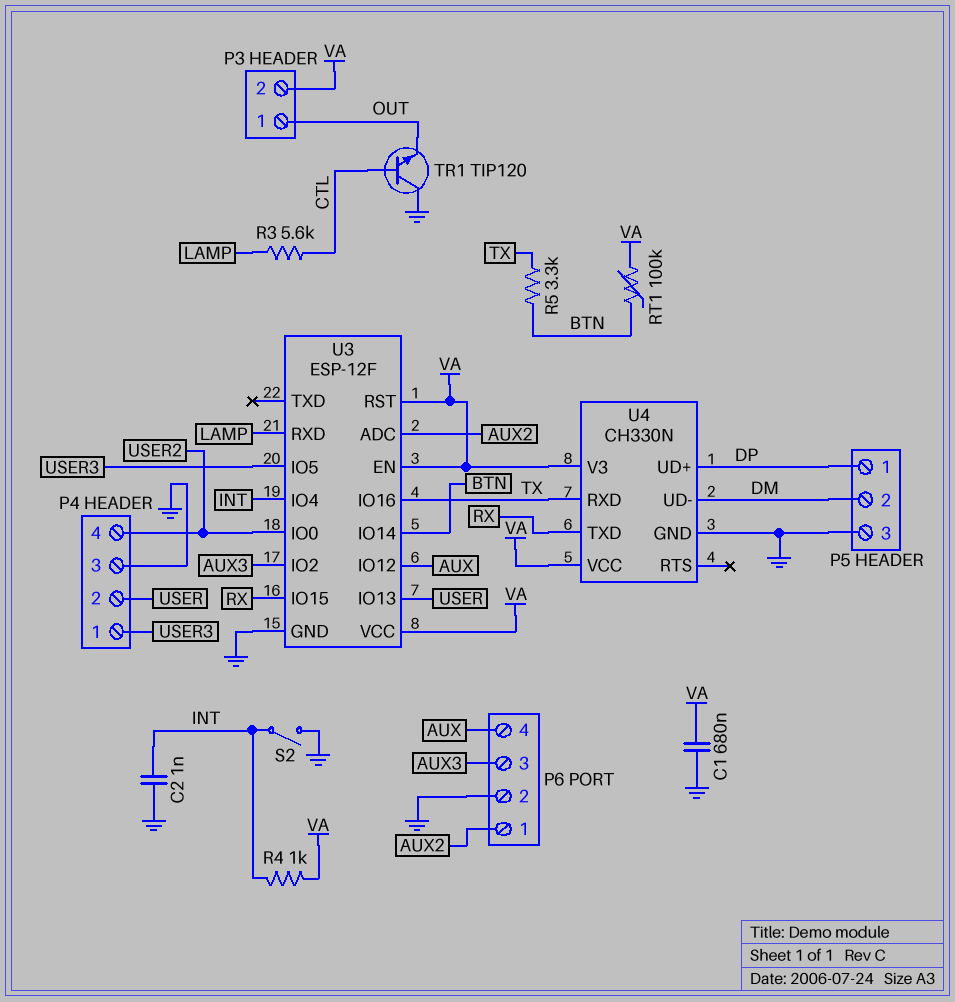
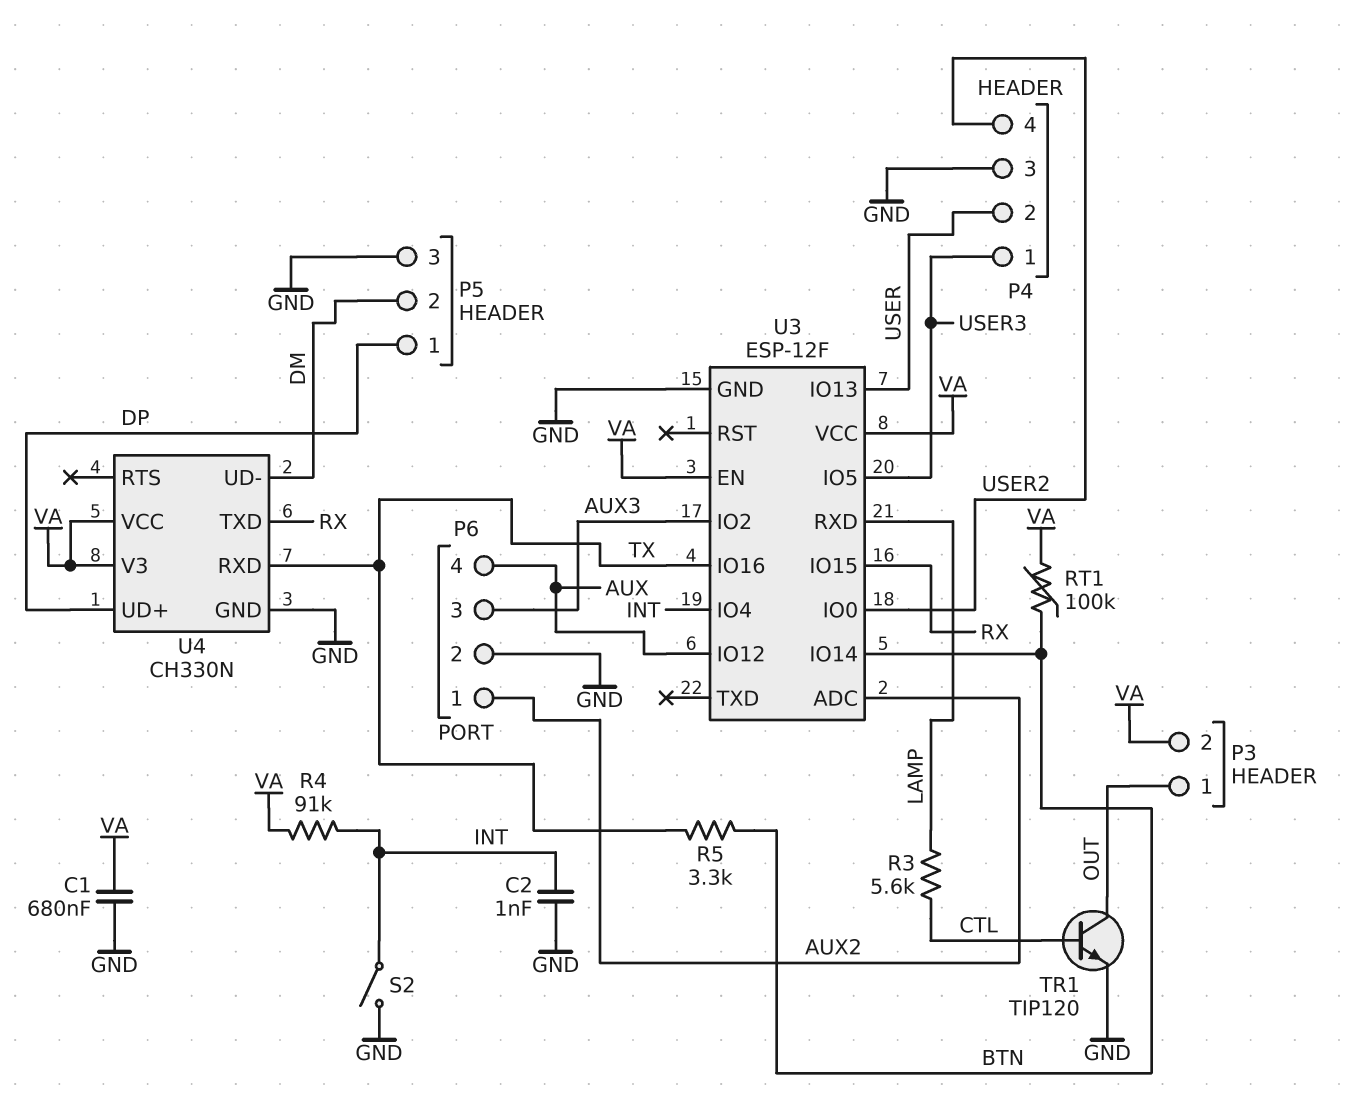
R4: 1k (INT, VA) -> 91k (INT, VA)
TR1: NPN TIP120 (B CTL, C GND, E OUT) -> NPN TIP120 (B CTL, C OUT, E GND)
U3 pin RST: VA -> none

